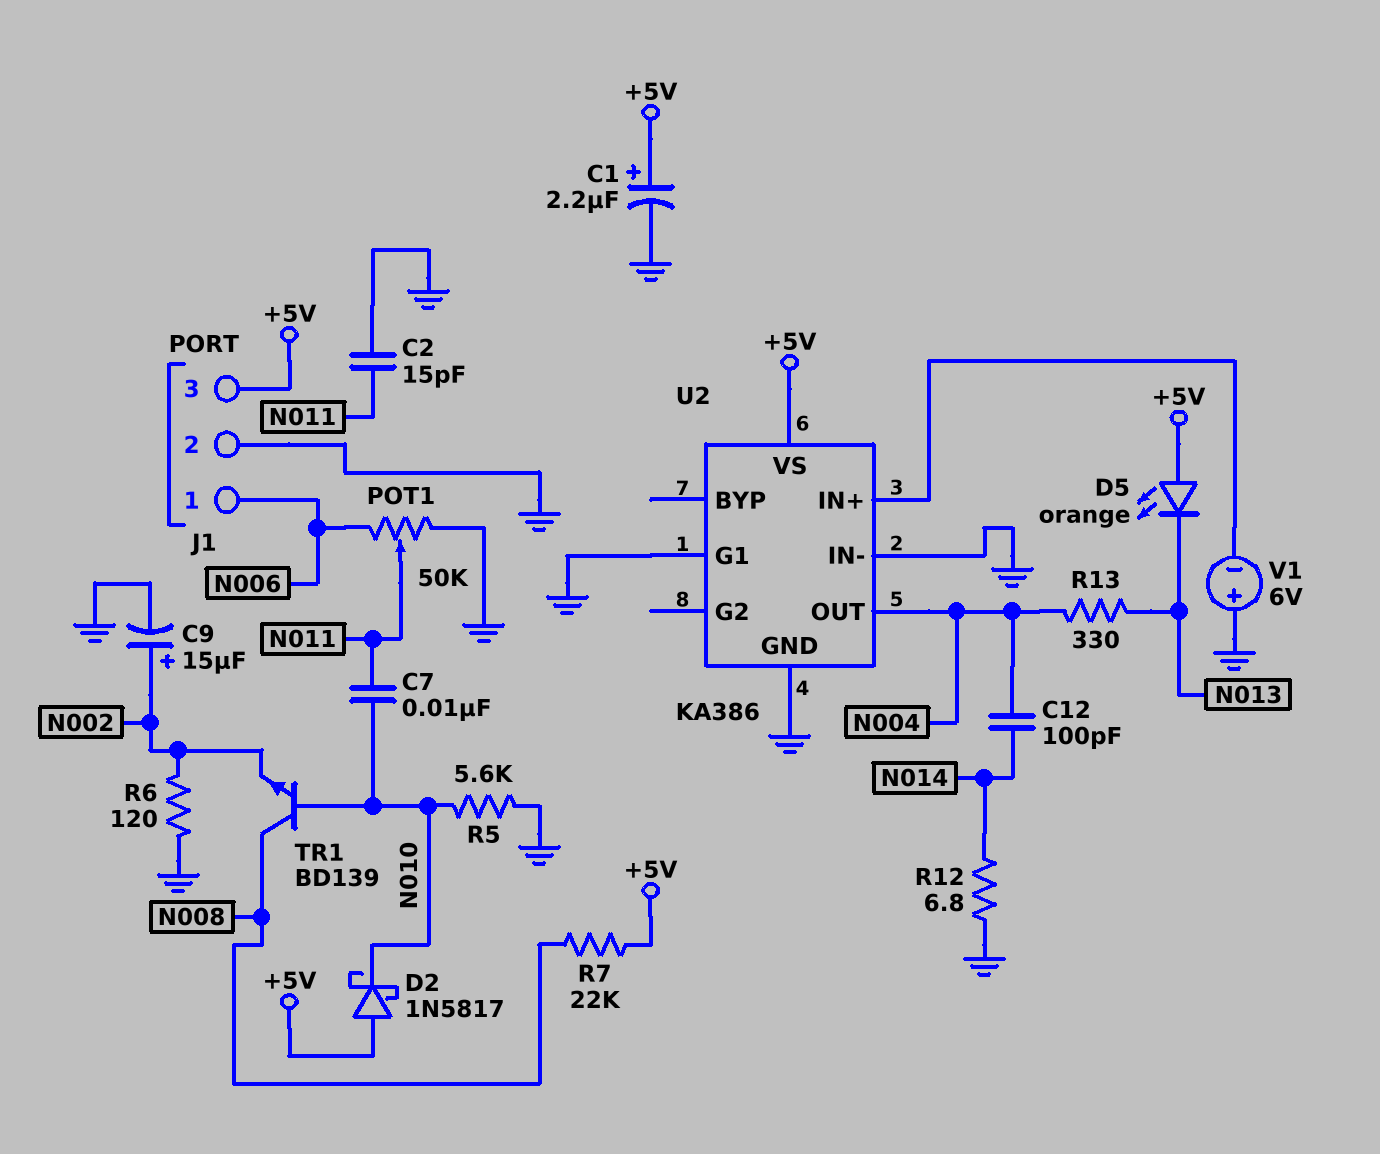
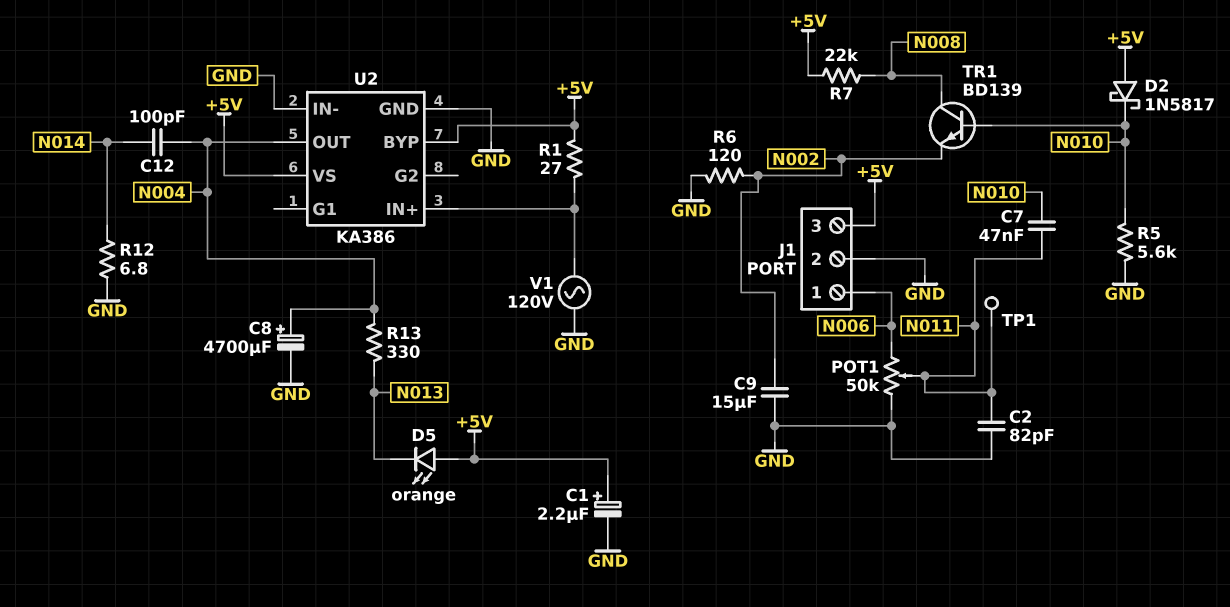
C2: 15pF (GND, N011) -> 82pF (GND, N011)
C7: 10nF (N010, N011) -> 47nF (N010, N011)
C8: none -> 4700uF (plus N004, minus GND)
C9: 15uF (plus N002, minus GND) -> 15uF (GND, N002)
R1: none -> 27 (+5V, U2/IN+)
TP1: none -> test point (N011)
U2 pin BYP: none -> +5V
U2 pin G1: GND -> none
V1: 6V (plus GND, minus U2/IN+) -> AC 120V (GND, U2/IN+)

